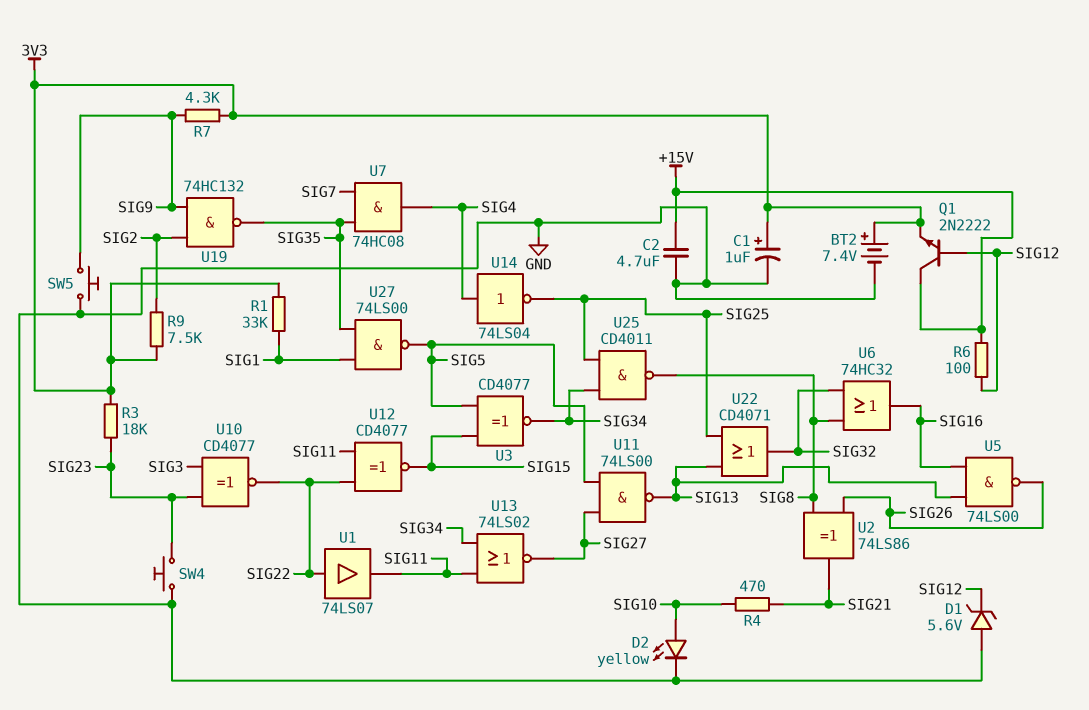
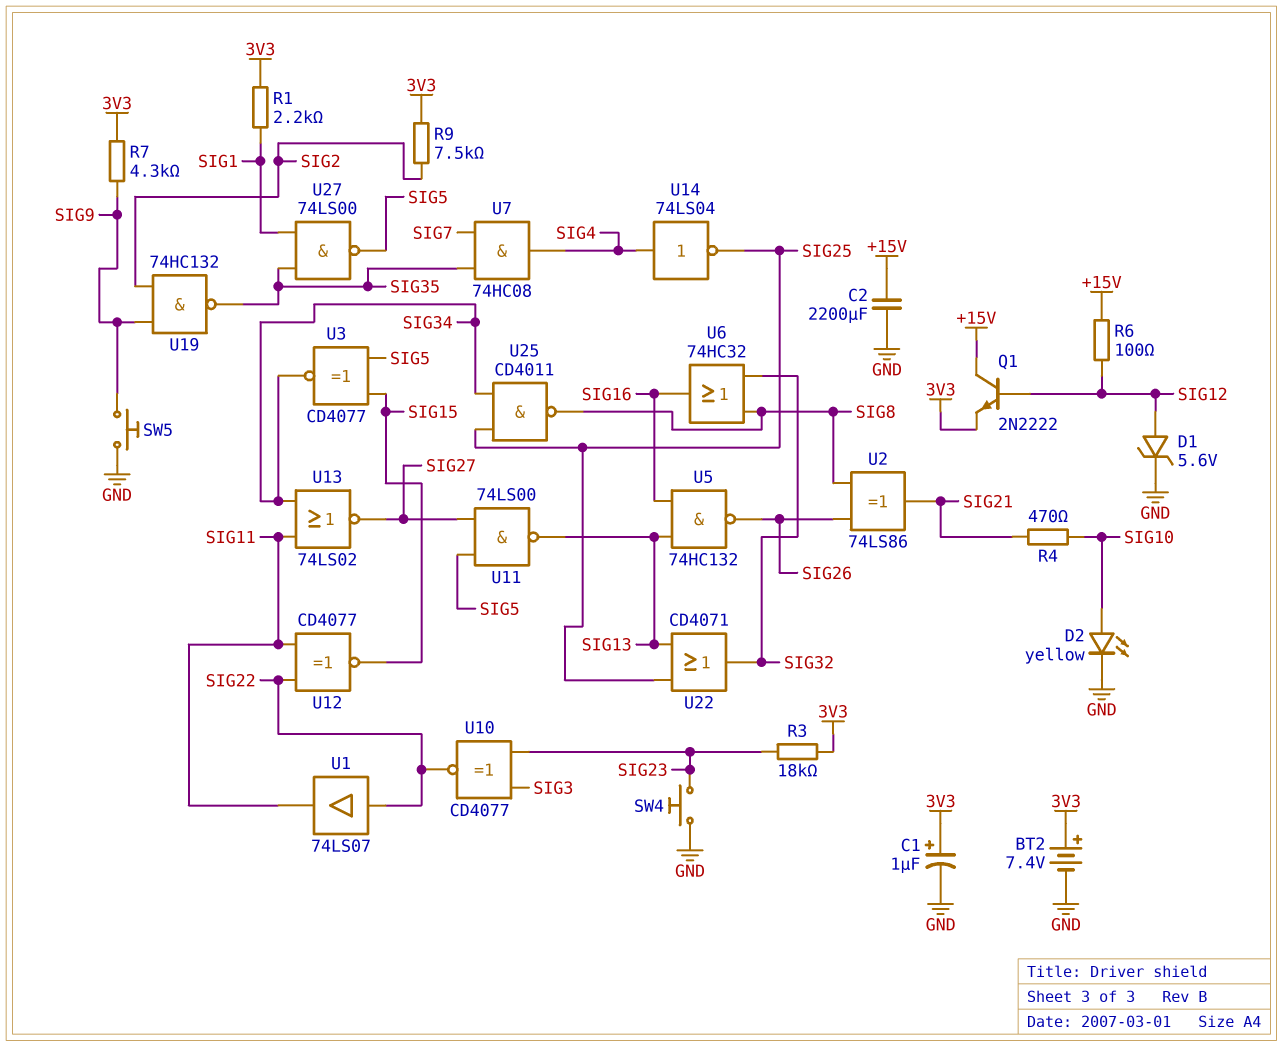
C2: 4.7uF (+15V, GND) -> 2200uF (+15V, GND)
D1: zener 5.6V (A GND, K SIG12) -> zener 5.6V (A SIG12, K GND)
R1: 33k (3V3, SIG1) -> 2.2k (3V3, SIG1)
U5: NAND 74LS00 (in SIG13, in SIG16, out SIG26) -> NAND 74HC132 (in SIG13, in SIG16, out SIG26)

